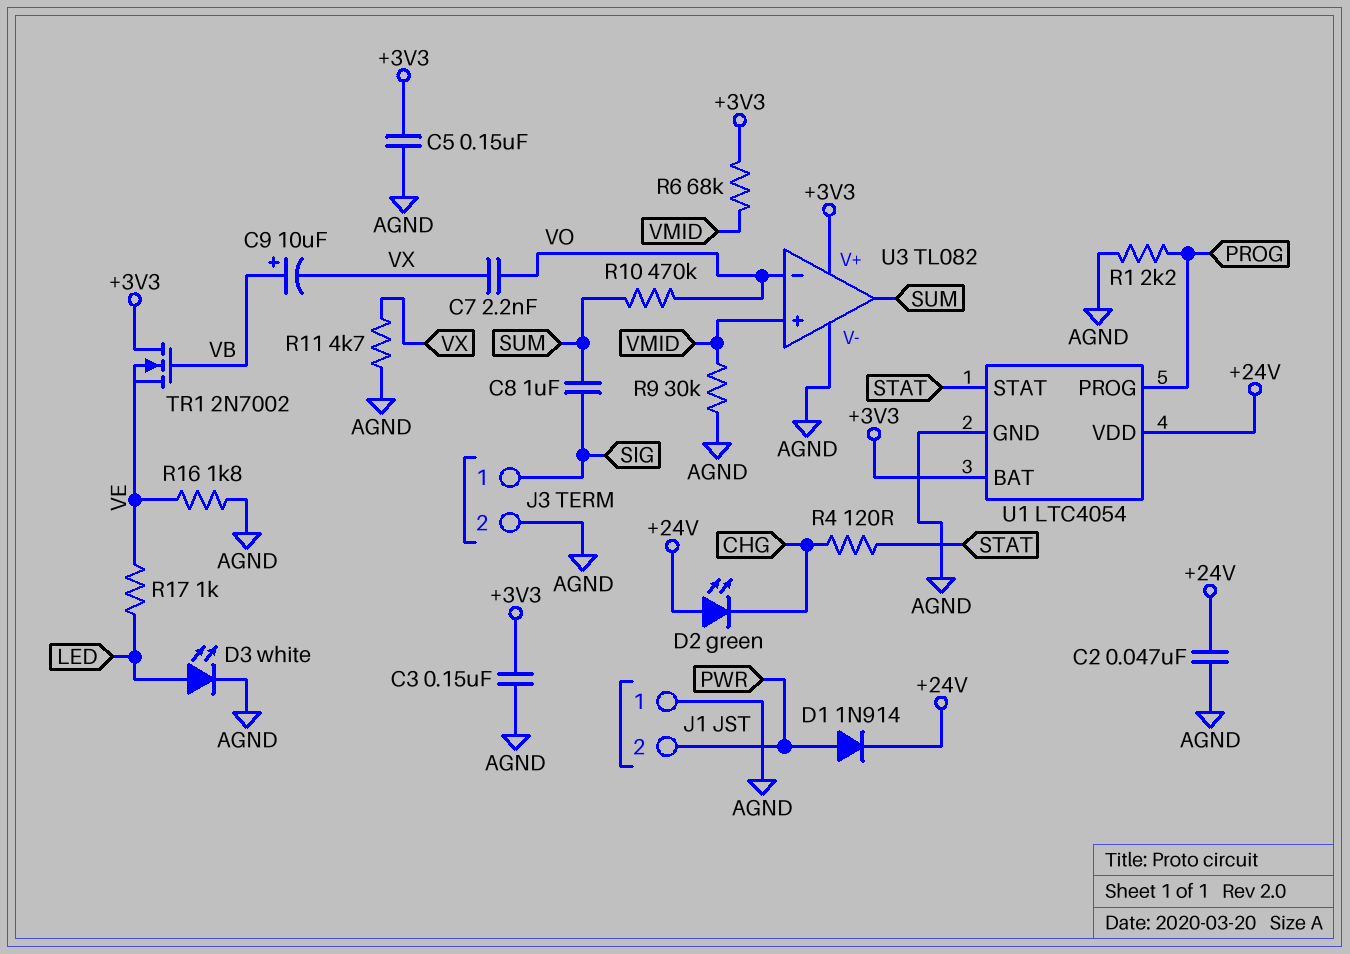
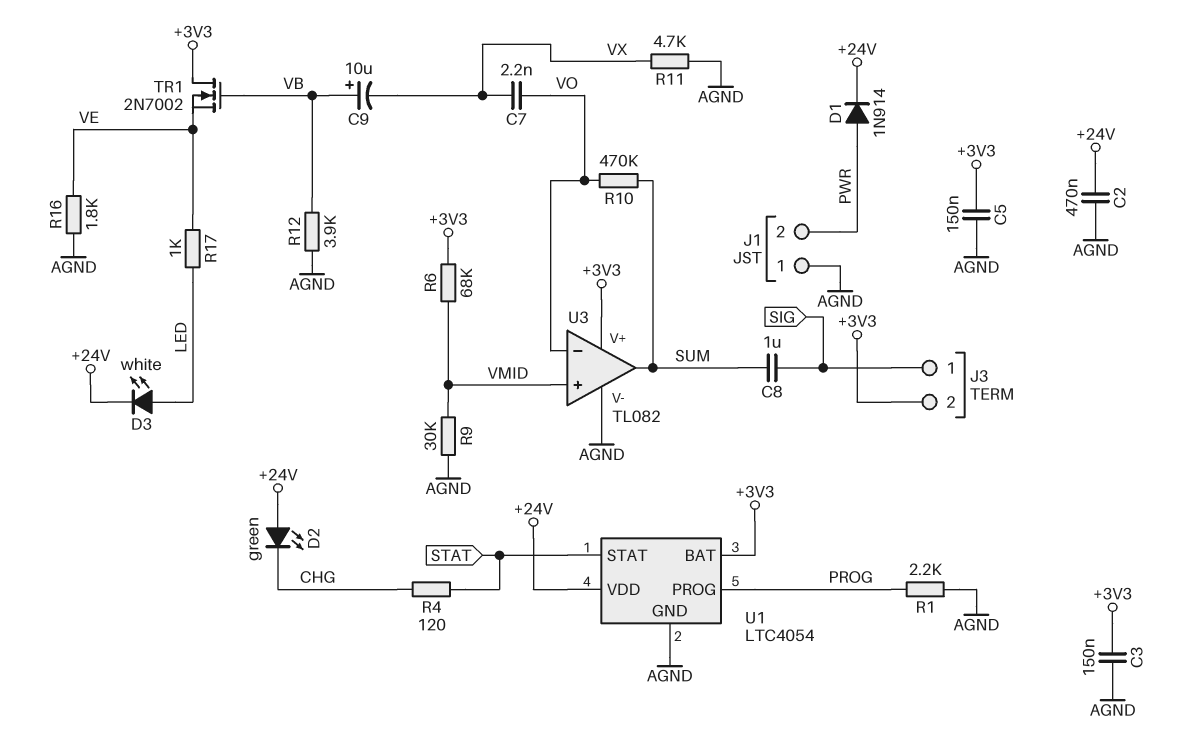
C2: 47nF (+24V, AGND) -> 470nF (+24V, AGND)
D3: LED white (A LED, K AGND) -> LED white (A LED, K +24V)
J3 pin 2: AGND -> +3V3
R12: none -> 3.9k (AGND, VB)

